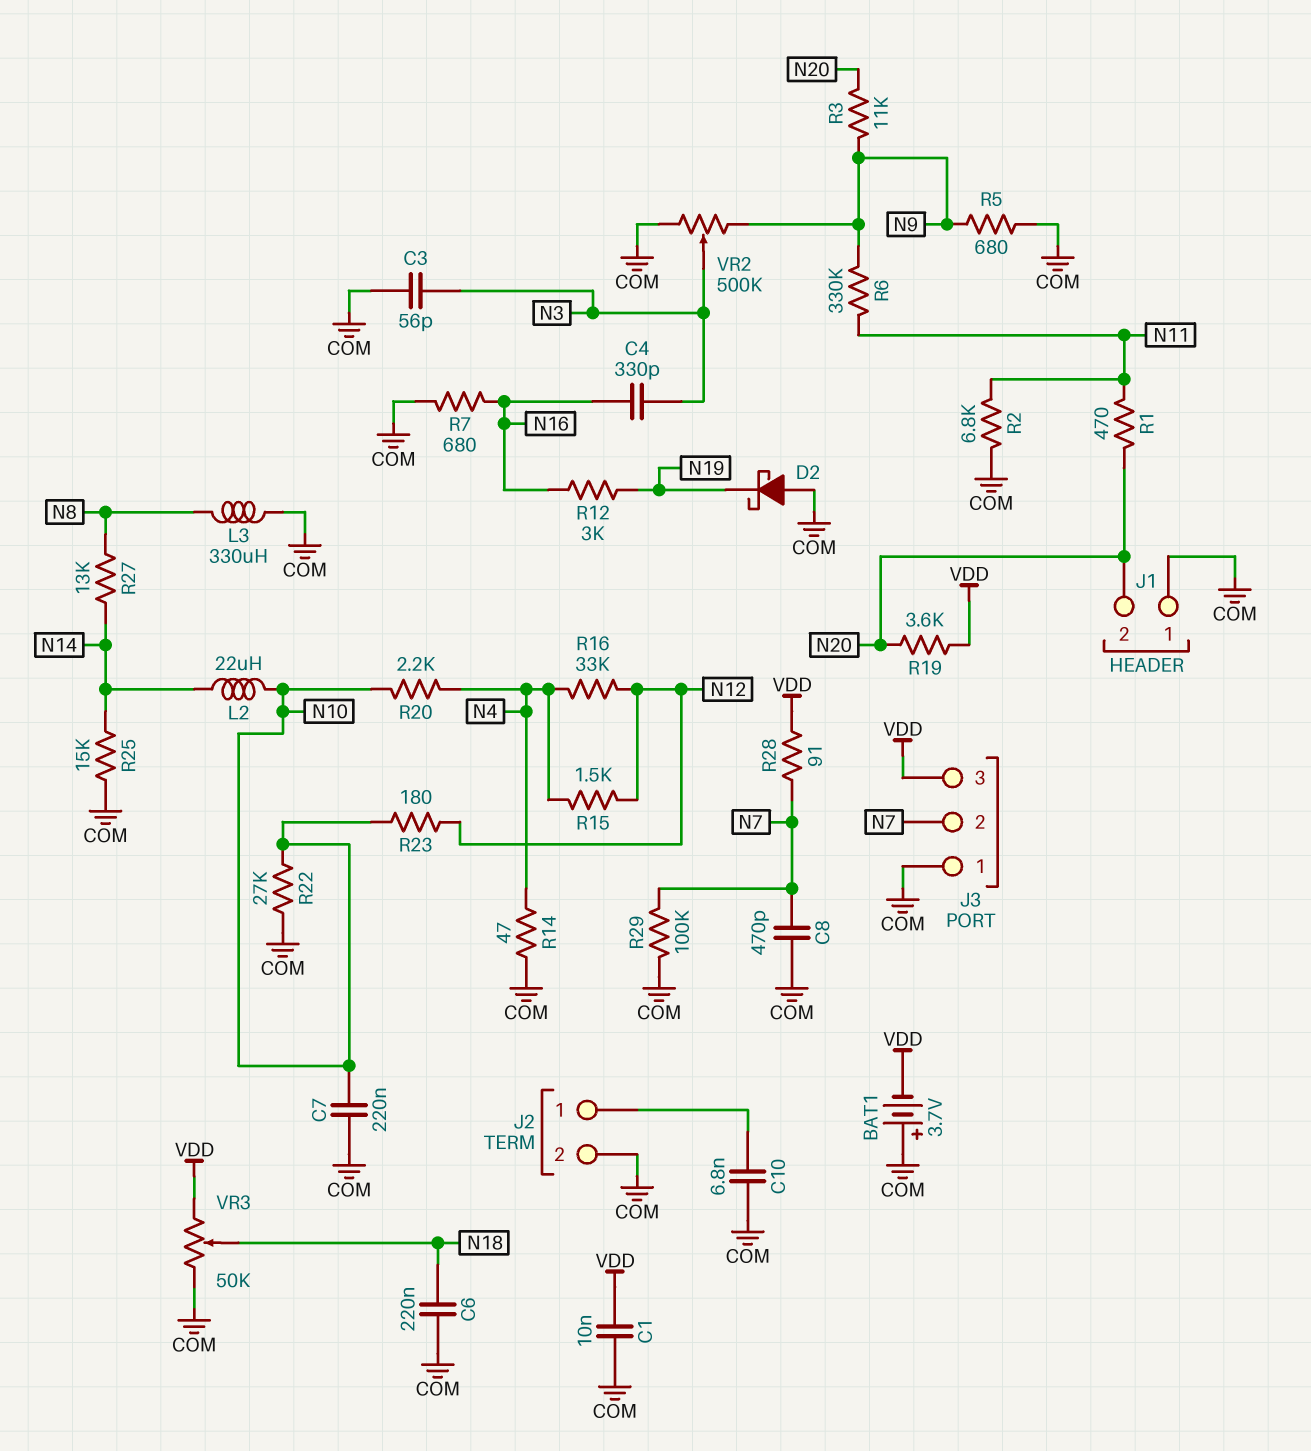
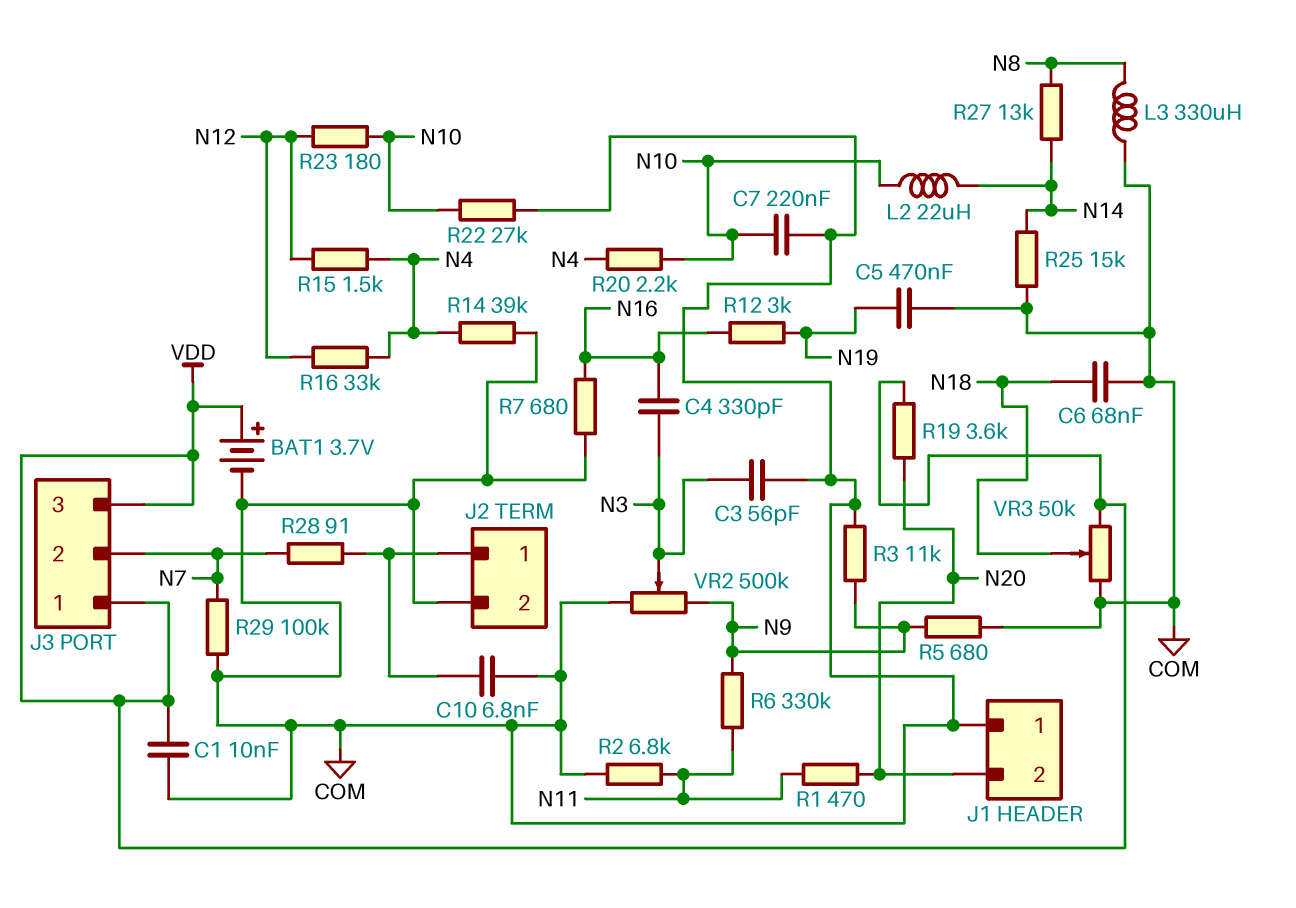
BAT1: 3.7V (plus COM, minus VDD) -> 3.7V (plus VDD, minus COM)
C5: none -> 470nF (COM, N19)
C6: 220nF (COM, N18) -> 68nF (COM, N18)
C8: 470pF (COM, N7) -> none
D2: schottky (A COM, K N19) -> none
J3 pin 1: COM -> VDD
R3: 11k (N9, N20) -> 11k (COM, N9)
R14: 47 (COM, N4) -> 39k (COM, N4)
R28: 91 (N7, VDD) -> 91 (J2/1, N7)

